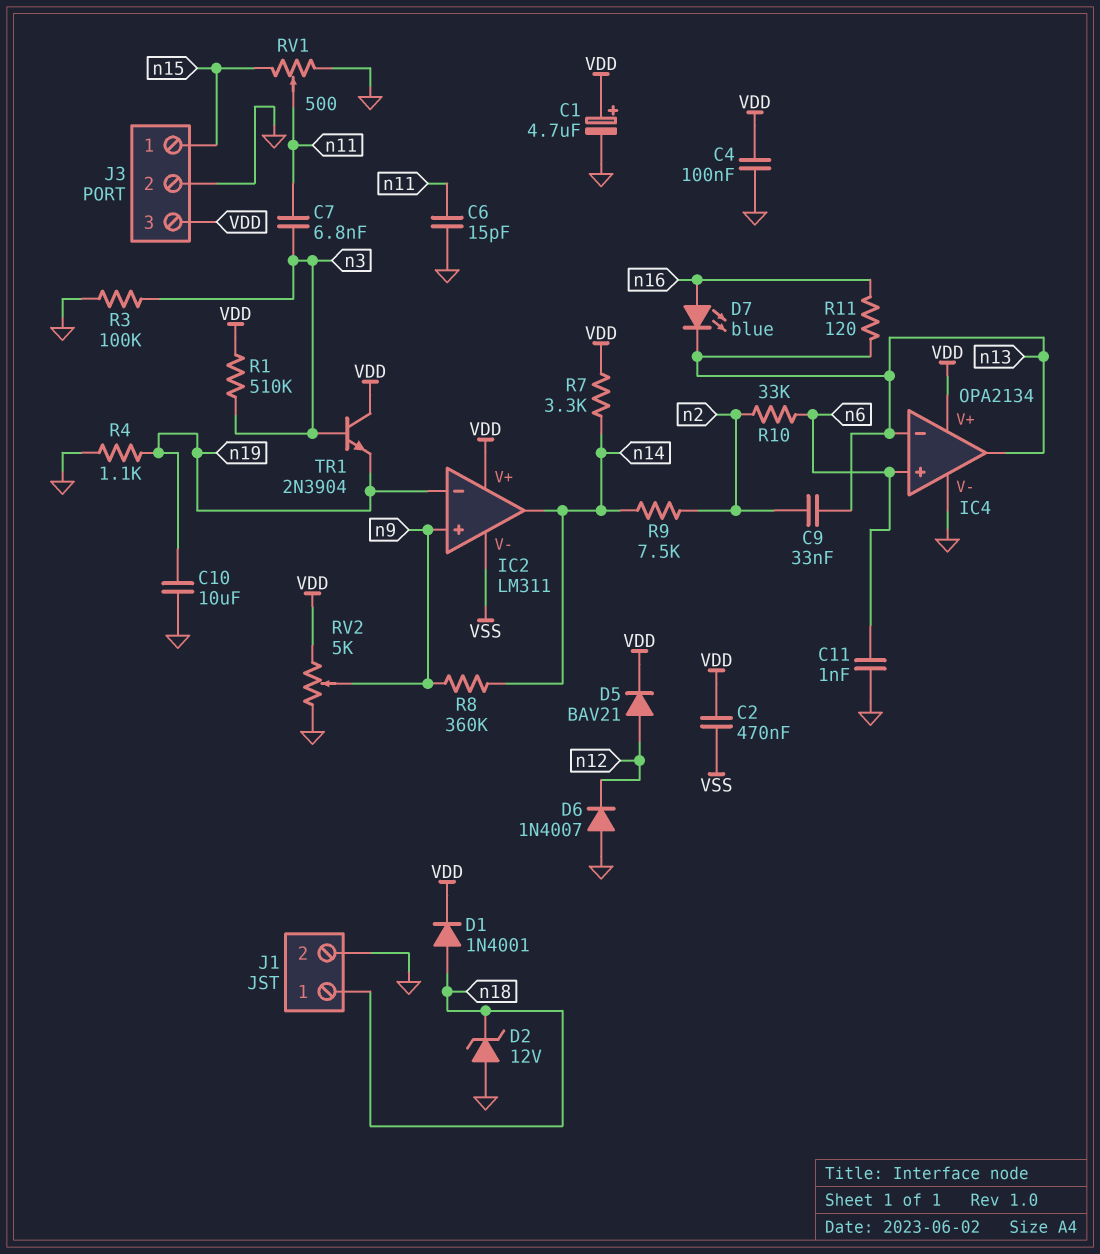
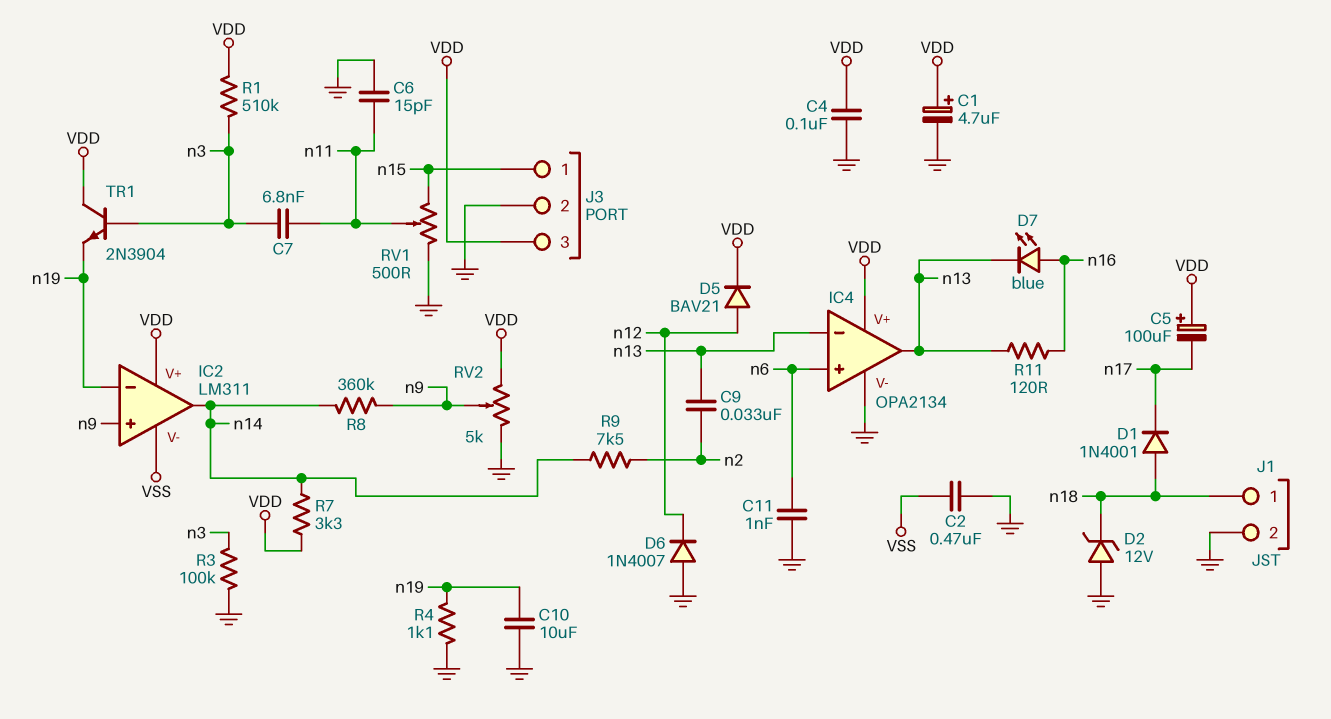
C2: 470nF (VDD, VSS) -> 470nF (GND, VSS)
C5: none -> 100uF (plus VDD, minus n17)
D1: diode 1N4001 (A n18, K VDD) -> diode 1N4001 (A n18, K n17)
R10: 33k (n2, n6) -> none

